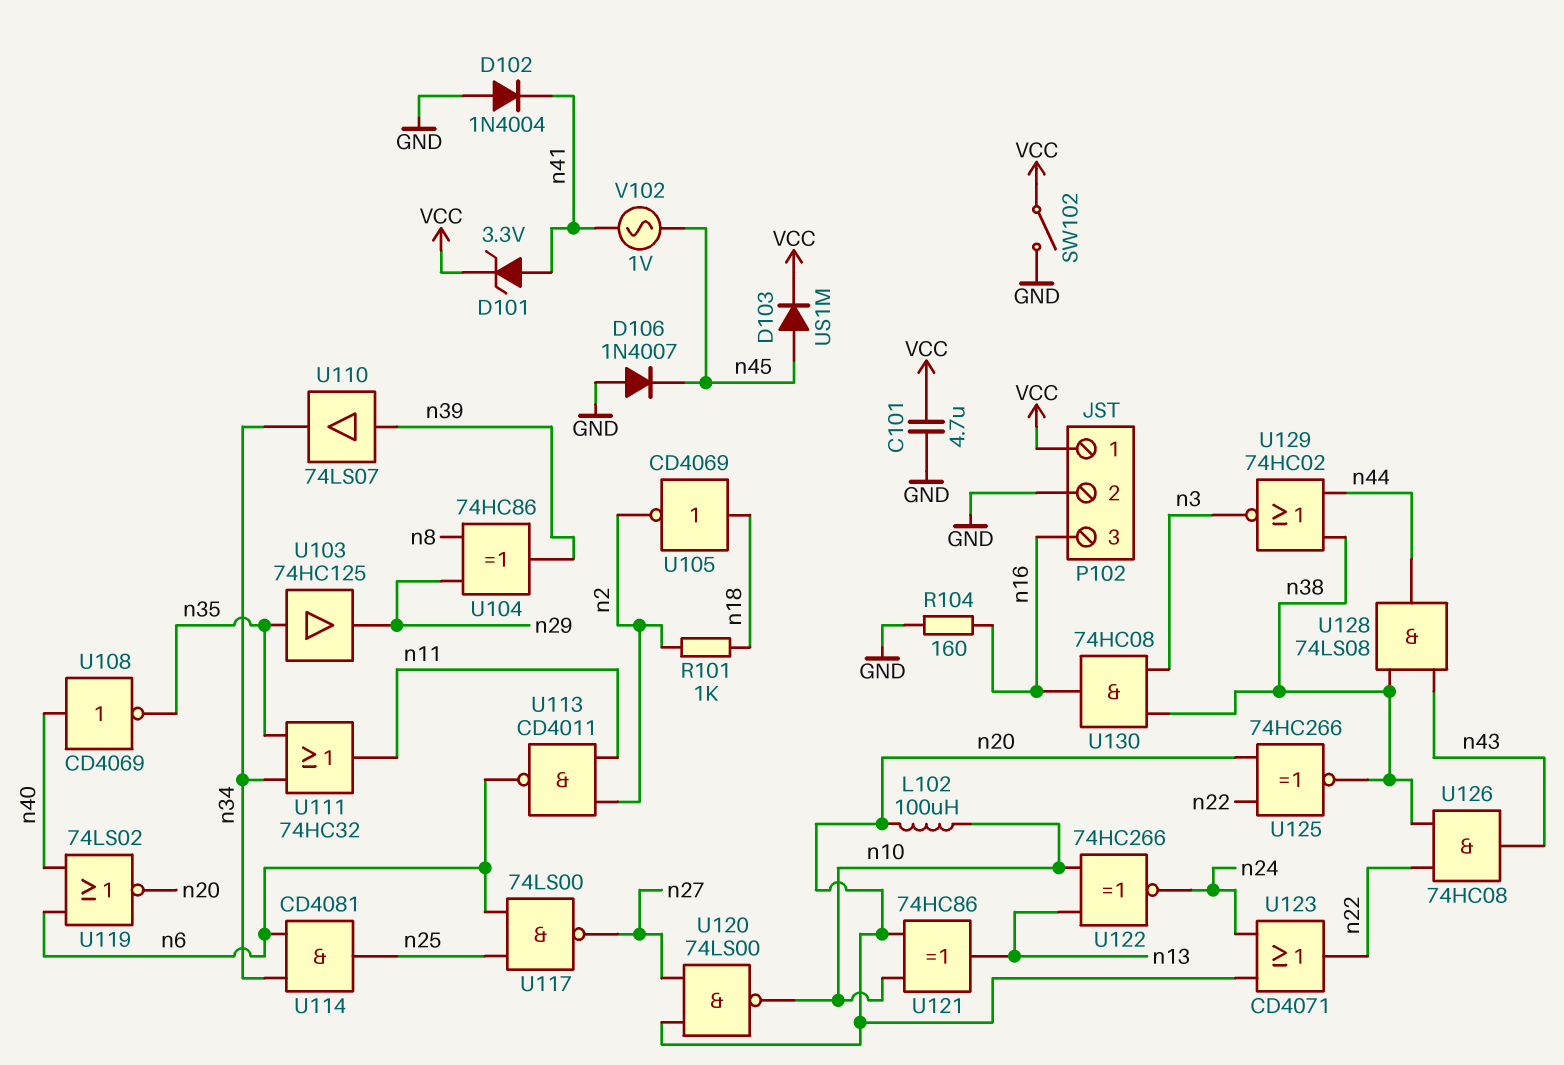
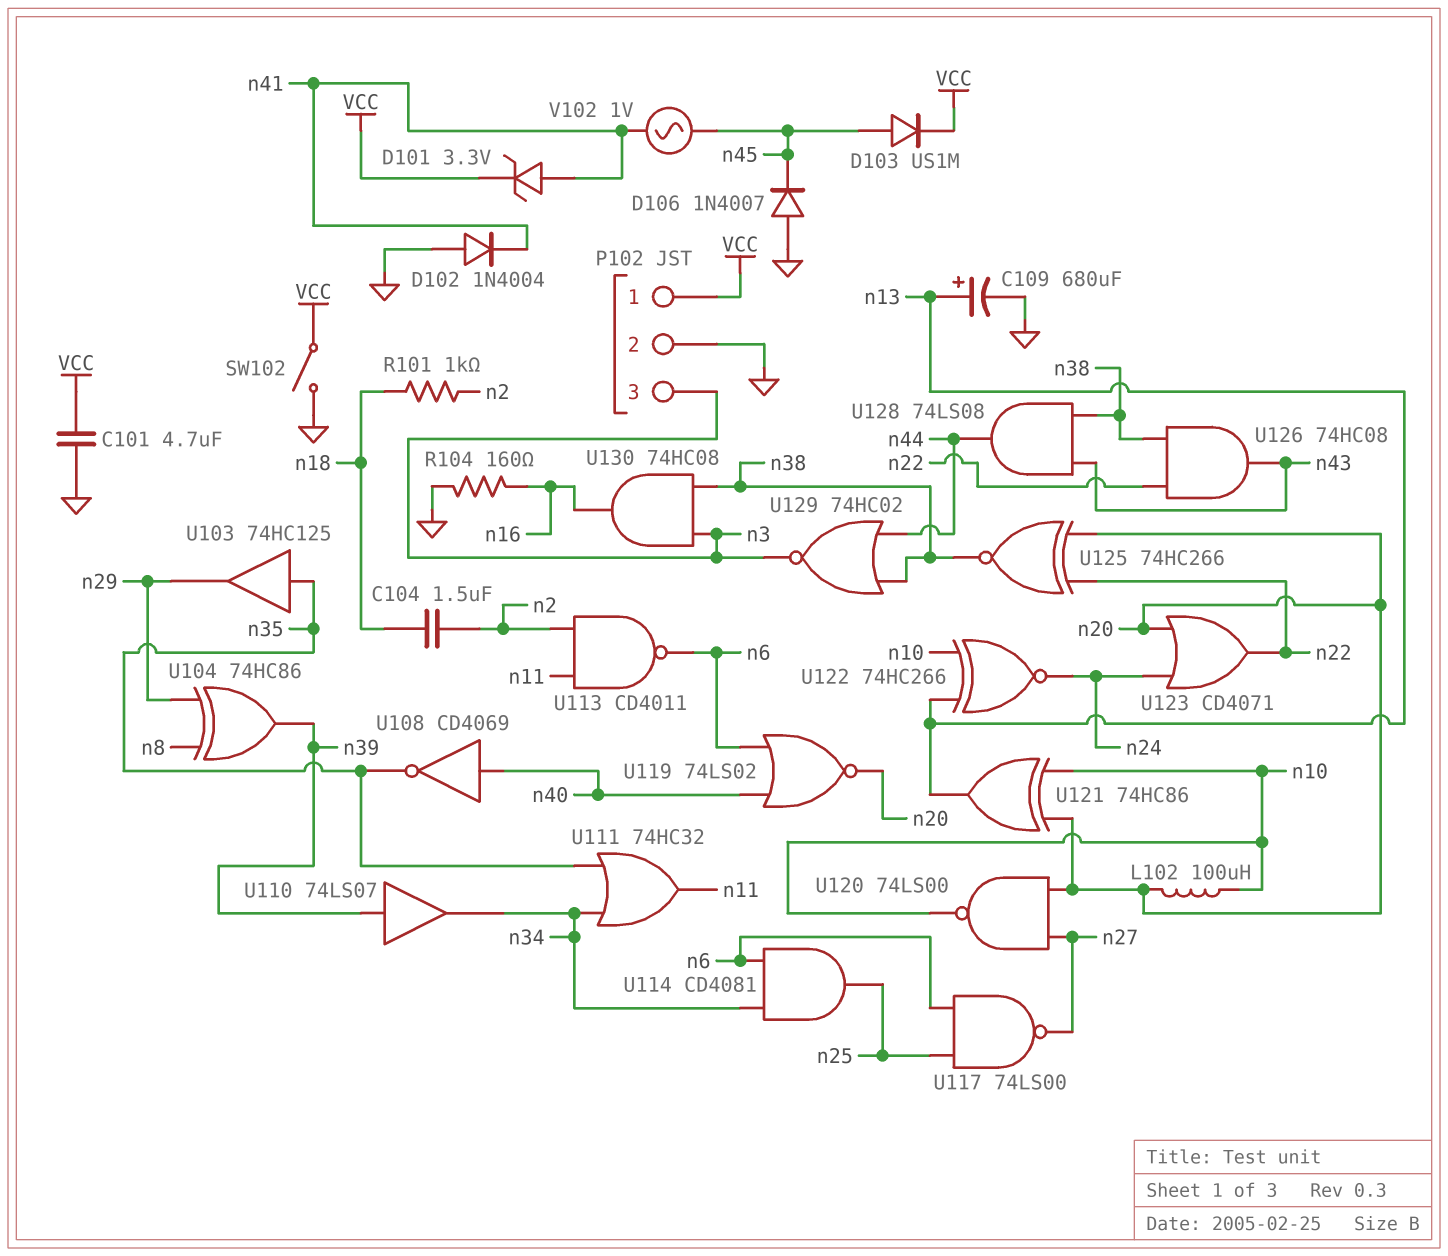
C104: none -> 1.5uF (n2, n18)
C109: none -> 680uF (plus n13, minus GND)
P102 pin 3: n16 -> n3
U105: NOT CD4069 (in n18, out n2) -> none

